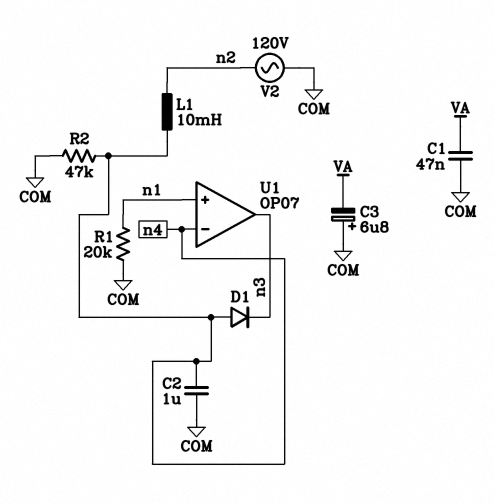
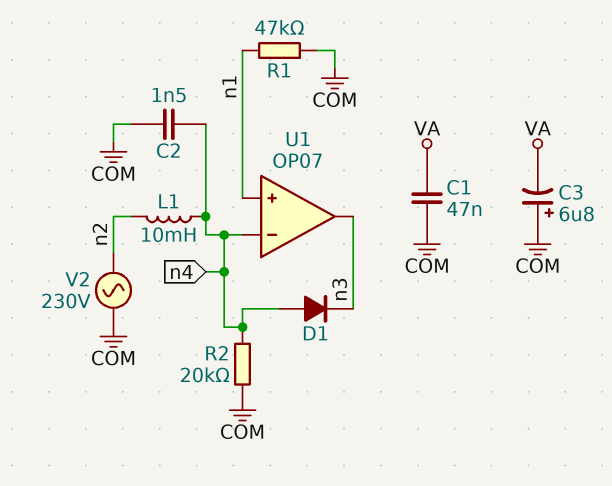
C2: 1uF (COM, n4) -> 1.5nF (COM, n4)
R1: 20k (COM, n1) -> 47k (COM, n1)
R2: 47k (COM, n4) -> 20k (COM, n4)
V2: AC 120V (COM, n2) -> AC 230V (COM, n2)

